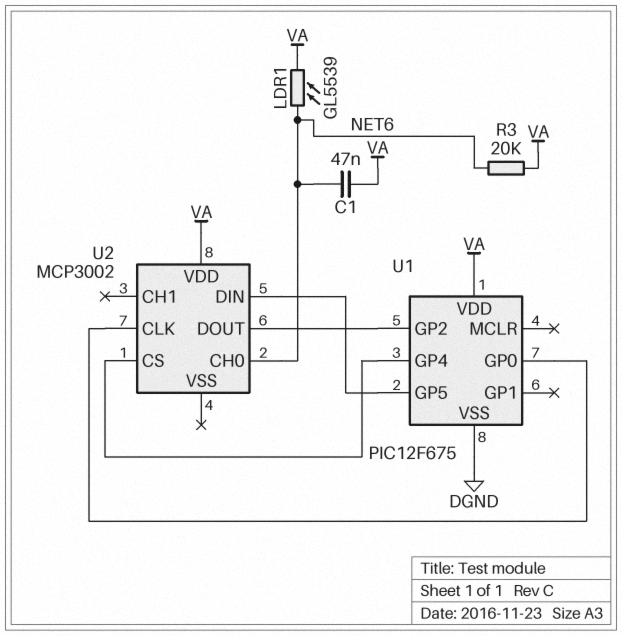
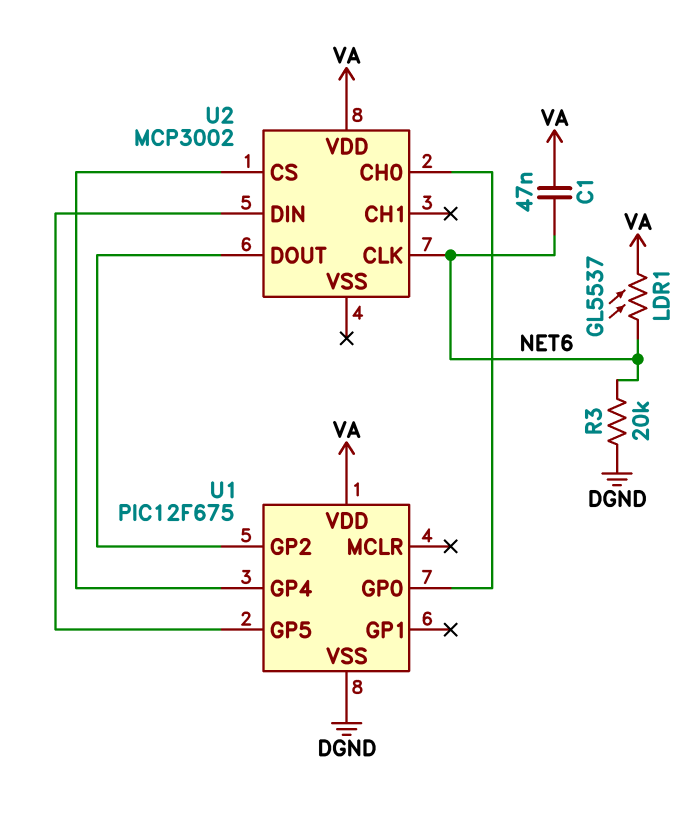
LDR1: GL5539 (NET6, VA) -> GL5537 (NET6, VA)
R3: 20k (NET6, VA) -> 20k (DGND, NET6)
U2 pin CH0: NET6 -> U1/GP0
U2 pin CLK: U1/GP0 -> NET6

